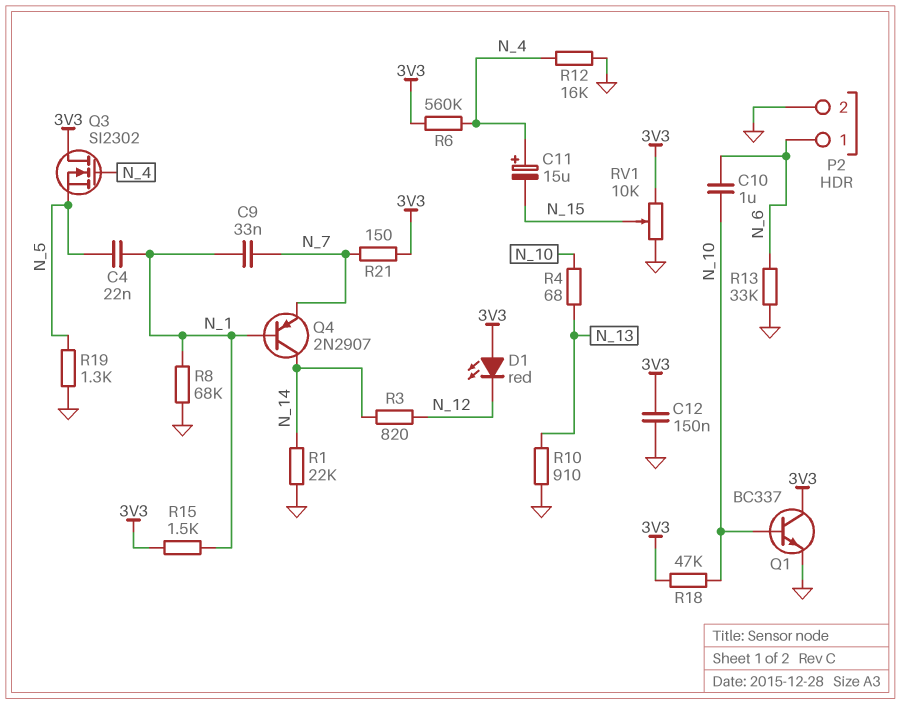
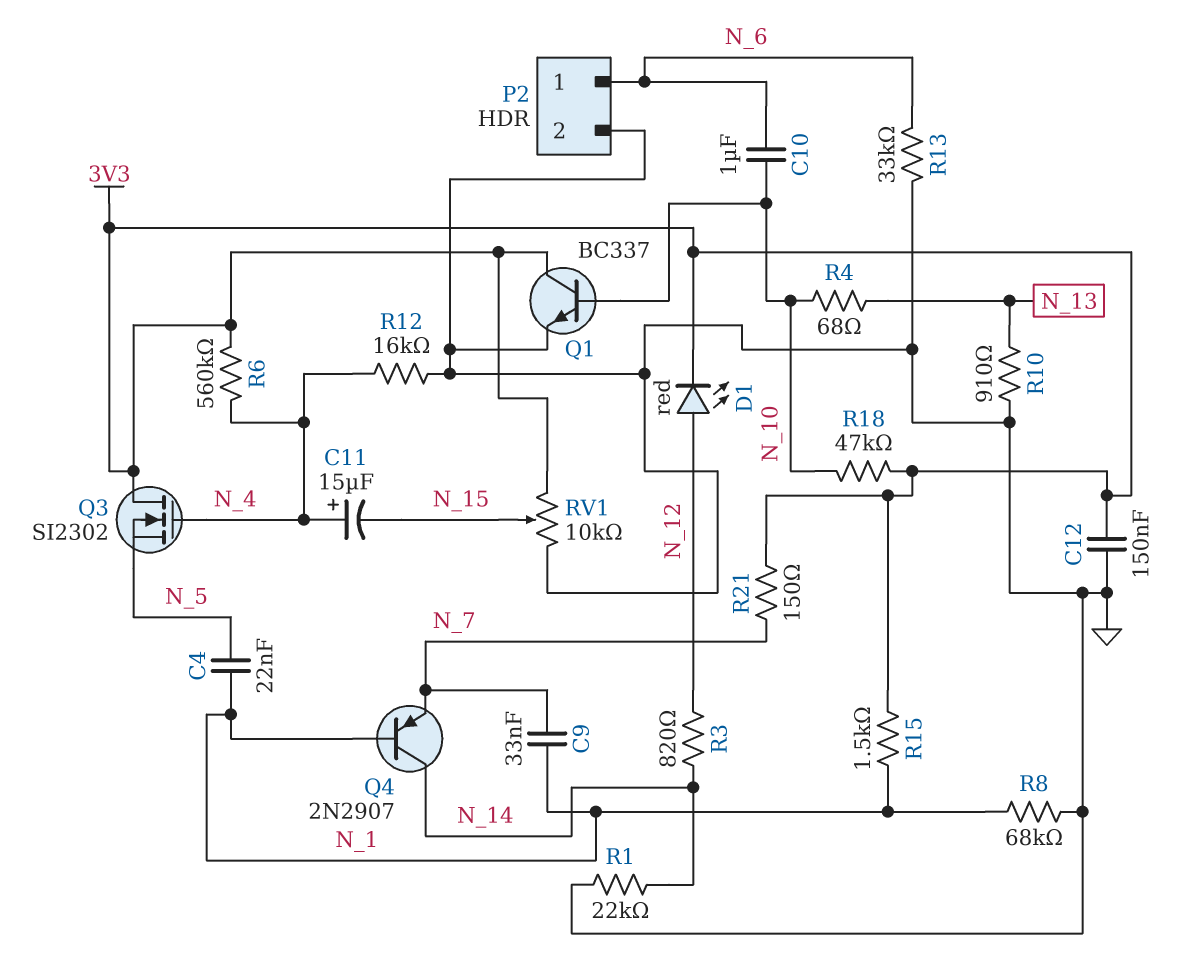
D1: LED red (A 3V3, K N_12) -> LED red (A N_12, K 3V3)
R19: 1.3k (GND, N_5) -> none

